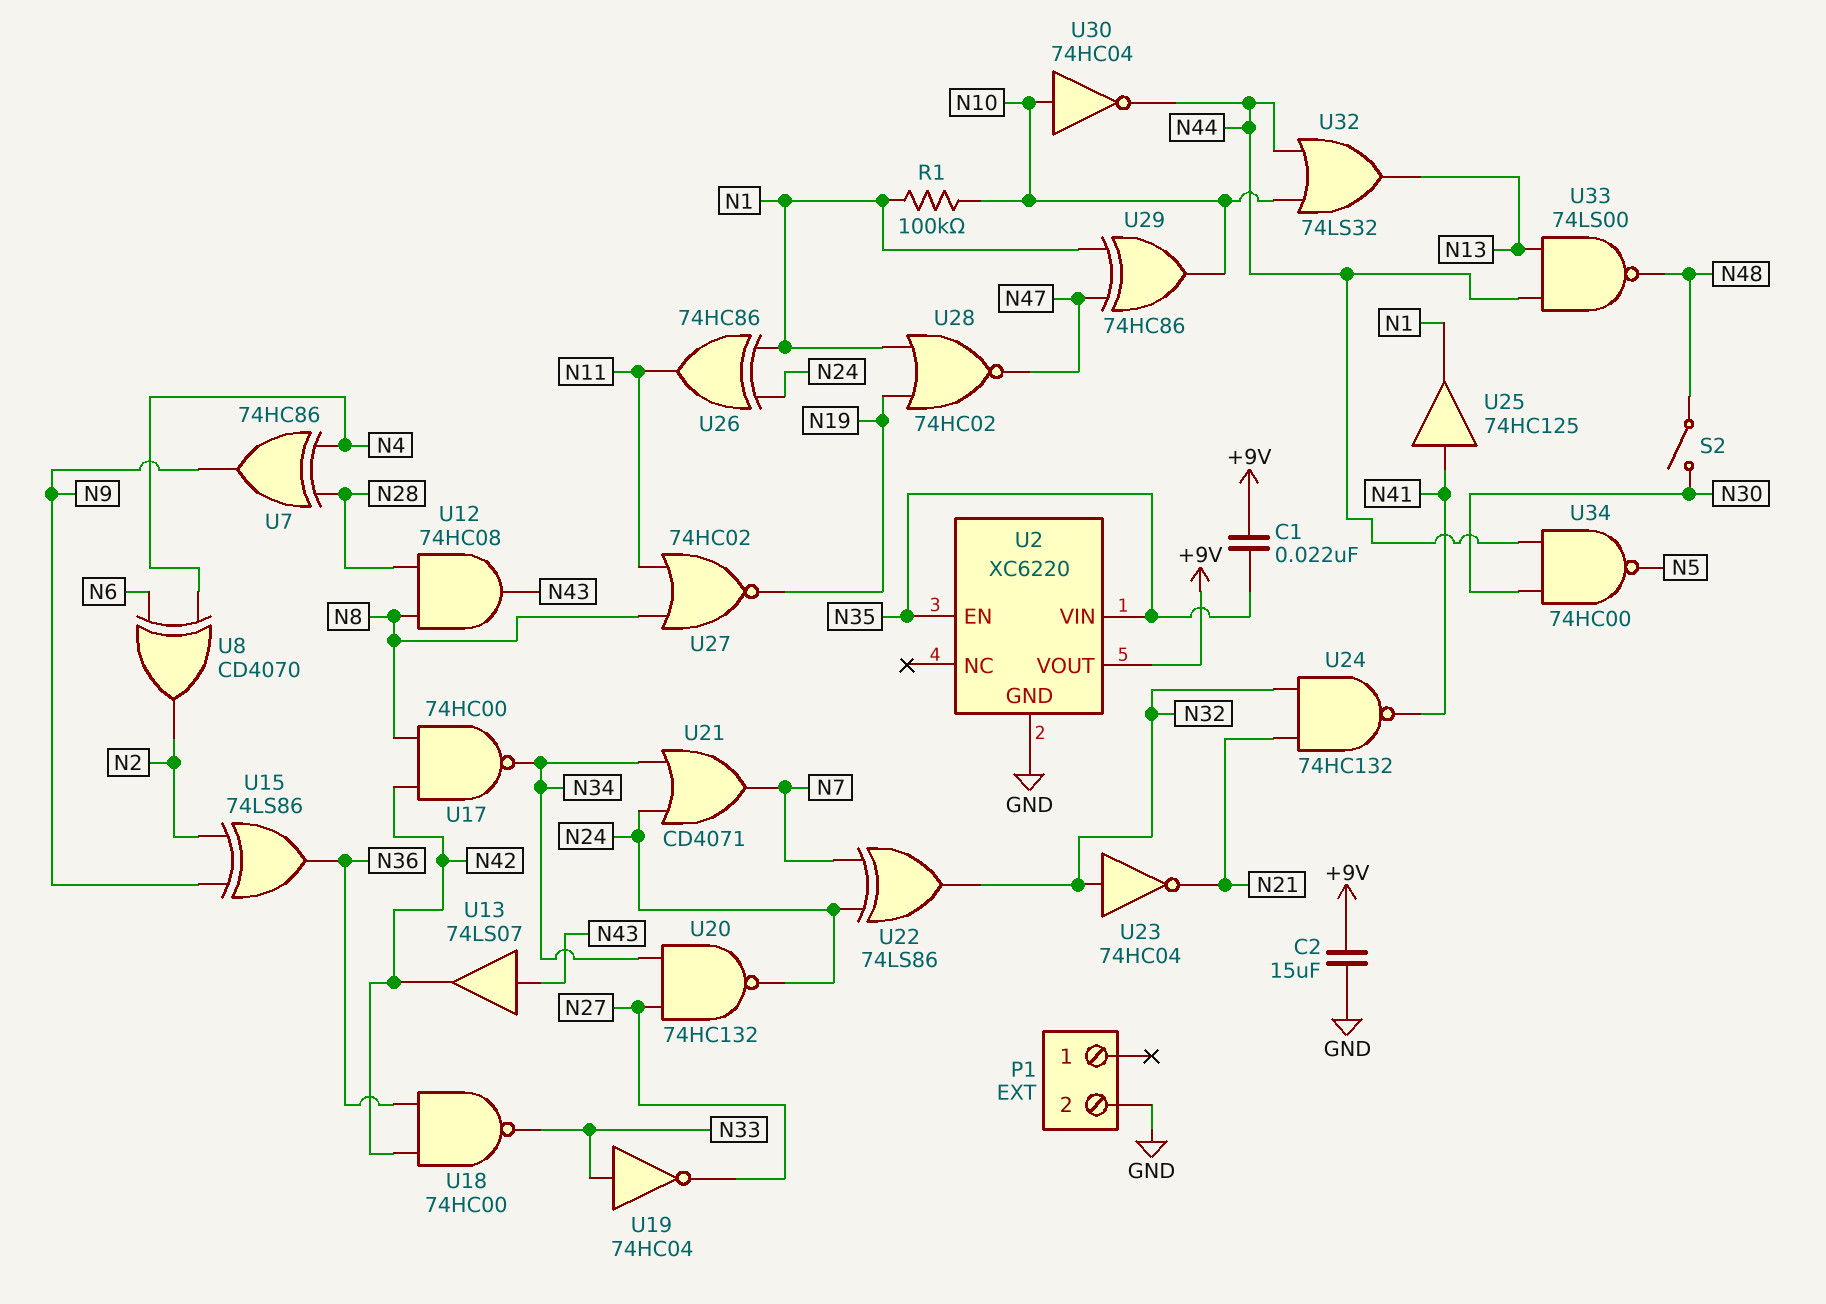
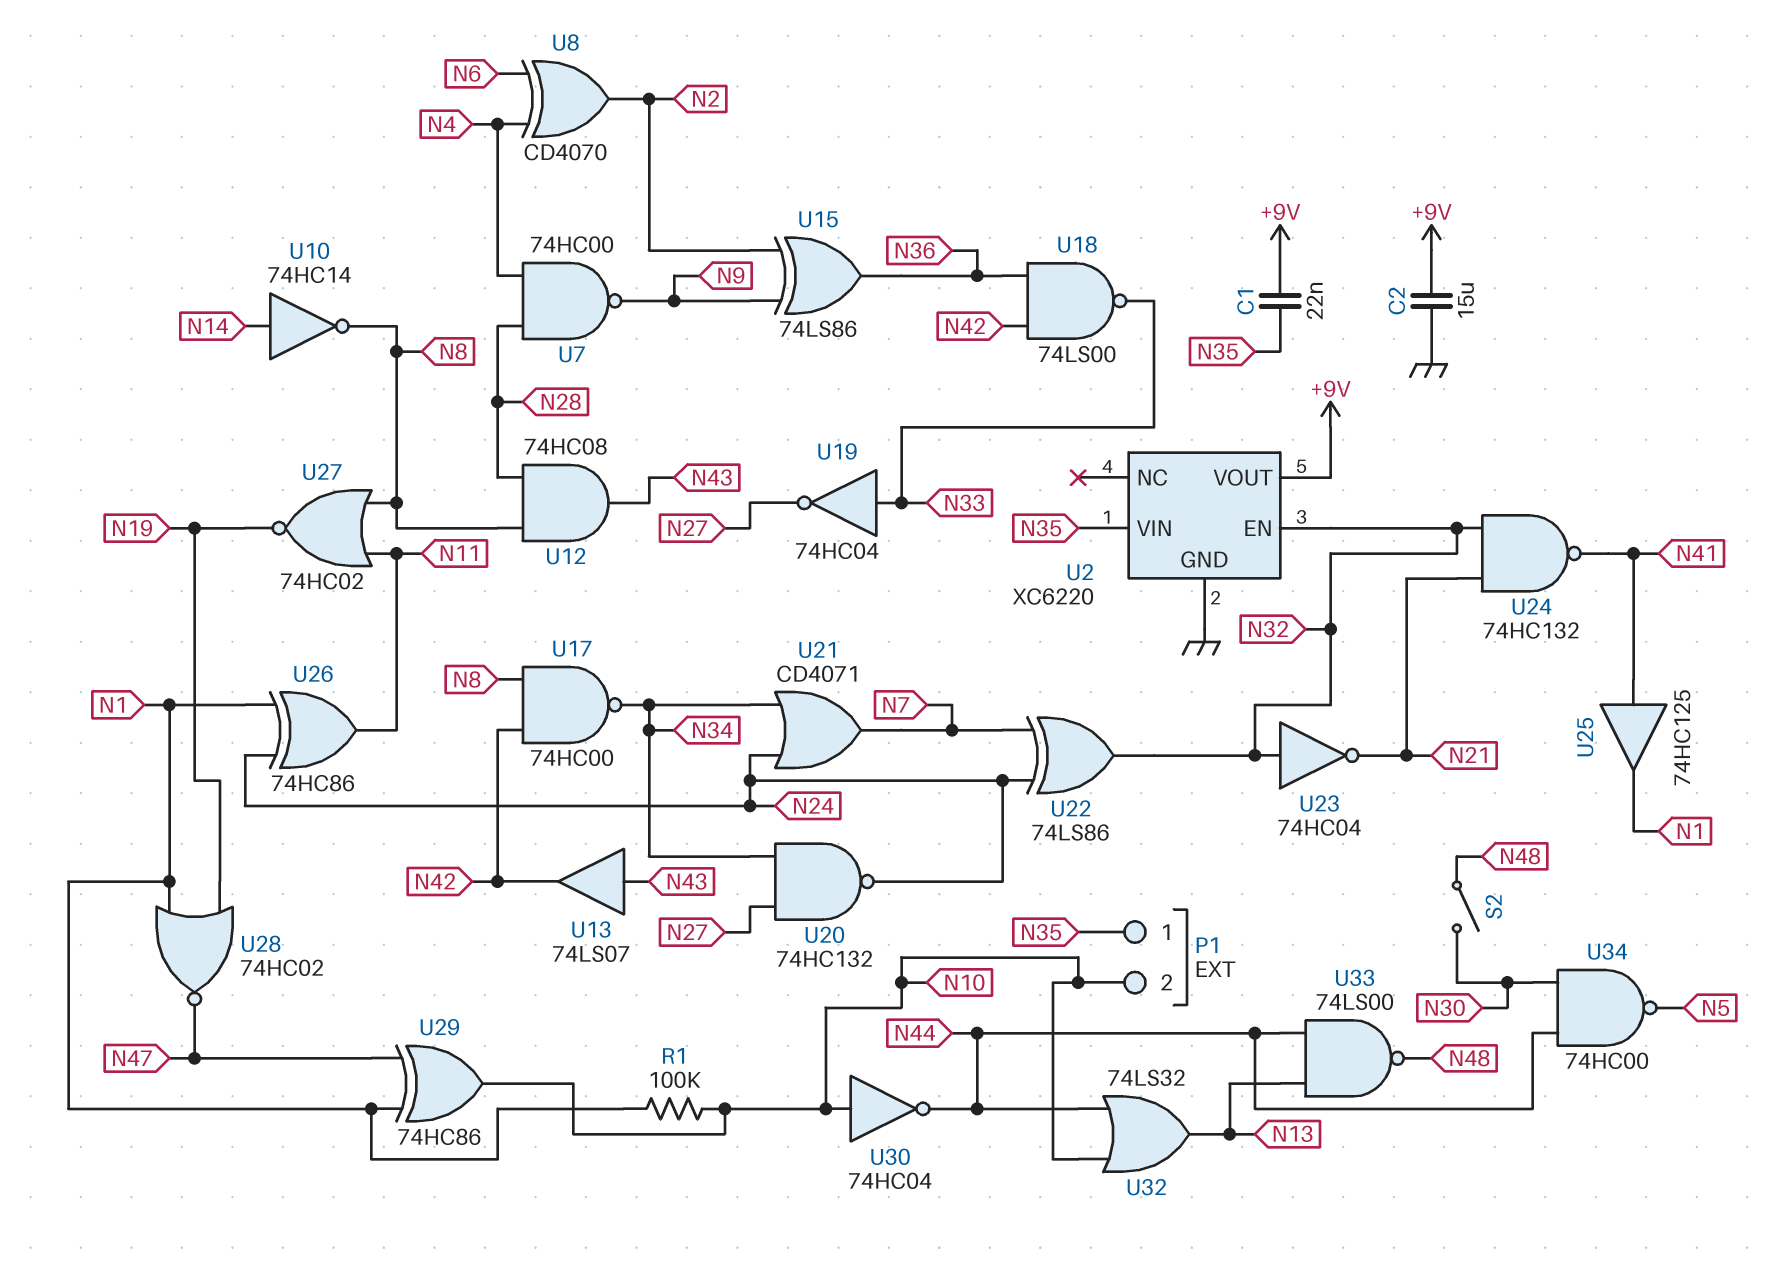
P1 pin 1: none -> N35
P1 pin 2: GND -> N10
U2 pin EN: N35 -> N32
U7: XOR 74HC86 (in N4, in N28, out N9) -> NAND 74HC00 (in N4, in N28, out N9)
U10: none -> NOT 74HC14 (in N14, out N8)
U18: NAND 74HC00 (in N36, in N42, out N33) -> NAND 74LS00 (in N36, in N42, out N33)

